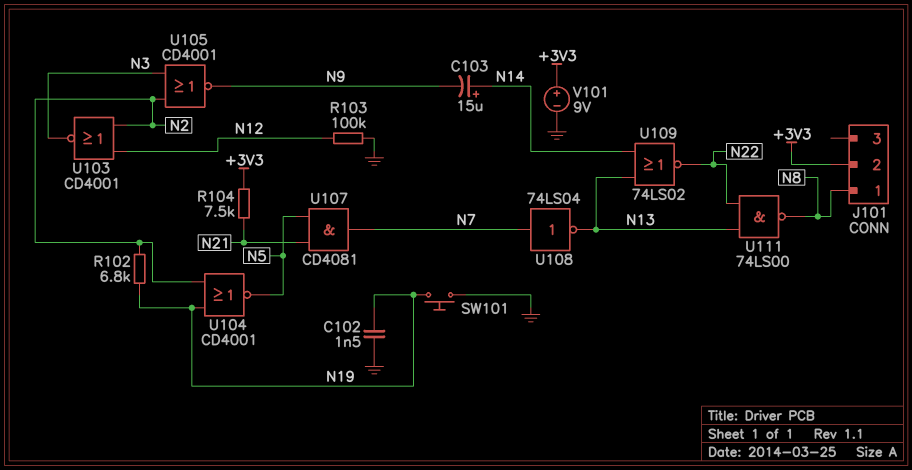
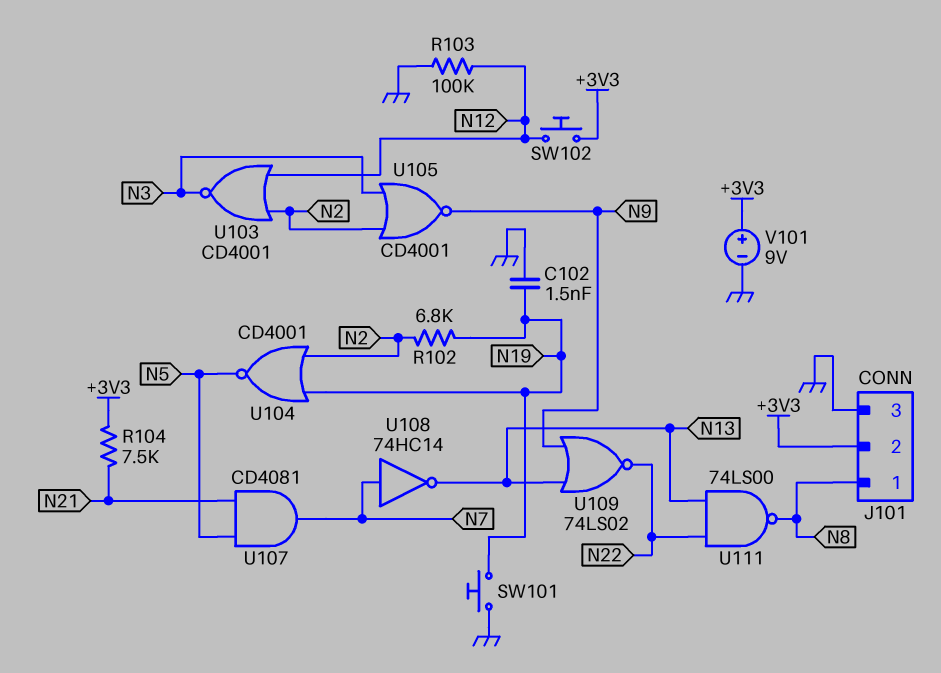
C103: 15uF (plus N14, minus N9) -> none
J101 pin 3: none -> GND
SW102: none -> button (+3V3, N12)
U108: NOT 74LS04 (in N7, out N13) -> NOT 74HC14 (in N7, out N13)
U109: NOR 74LS02 (in N13, in N14, out N22) -> NOR 74LS02 (in N9, in N13, out N22)

